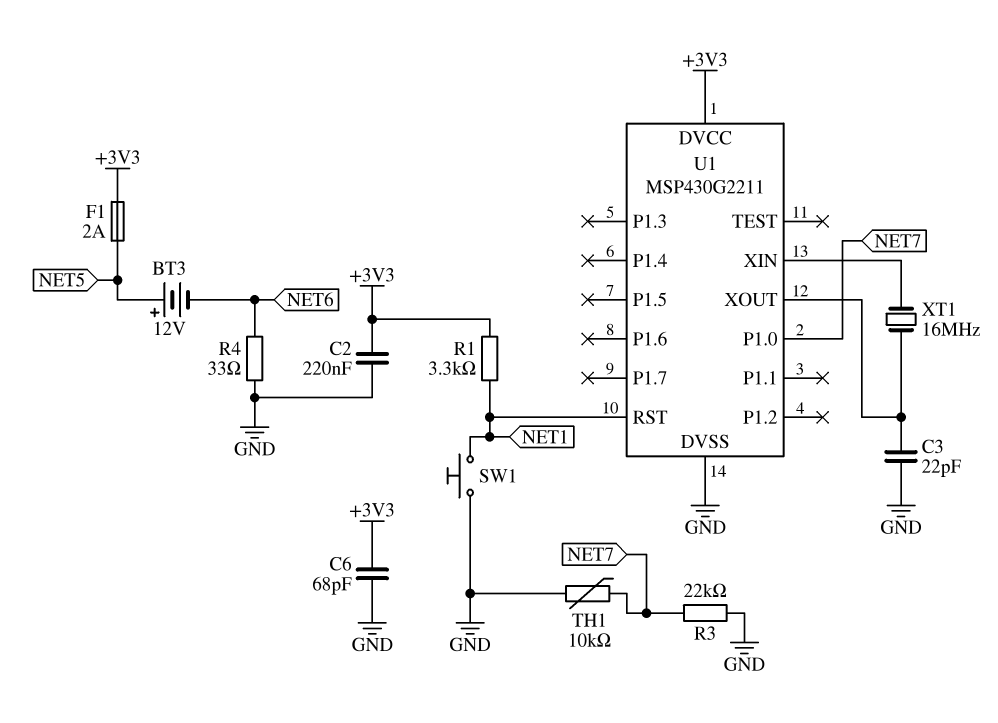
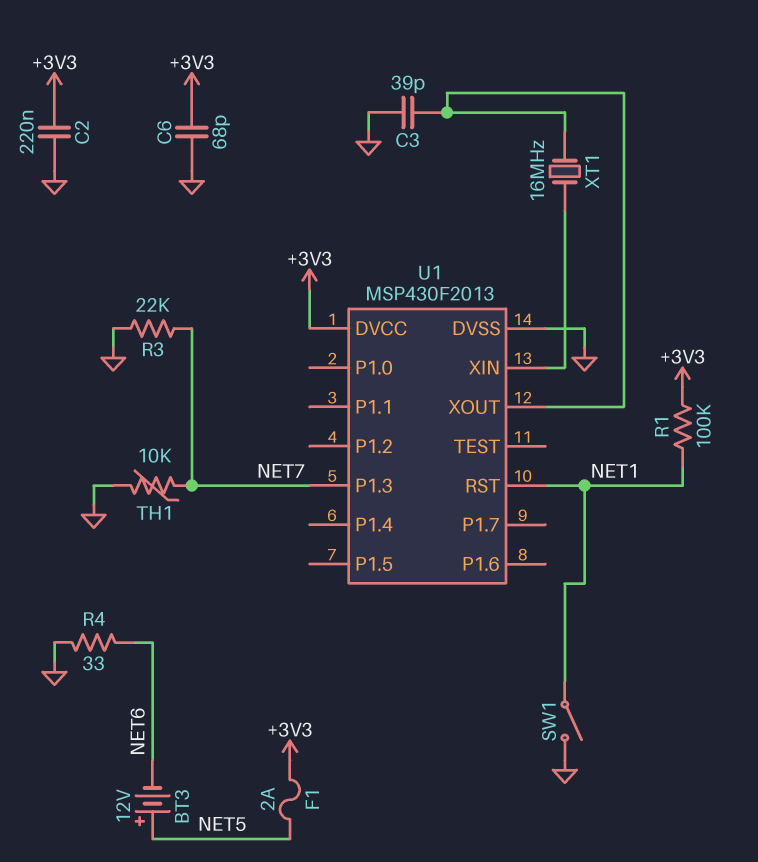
C3: 22pF (GND, U1/XOUT) -> 39pF (GND, U1/XOUT)
R1: 3.3k (+3V3, NET1) -> 100k (+3V3, NET1)
SW1: button (GND, NET1) -> switch (GND, NET1)
U1: MSP430G2211 -> MSP430F2013
U1 pin P1.0: NET7 -> none
U1 pin P1.3: none -> NET7

